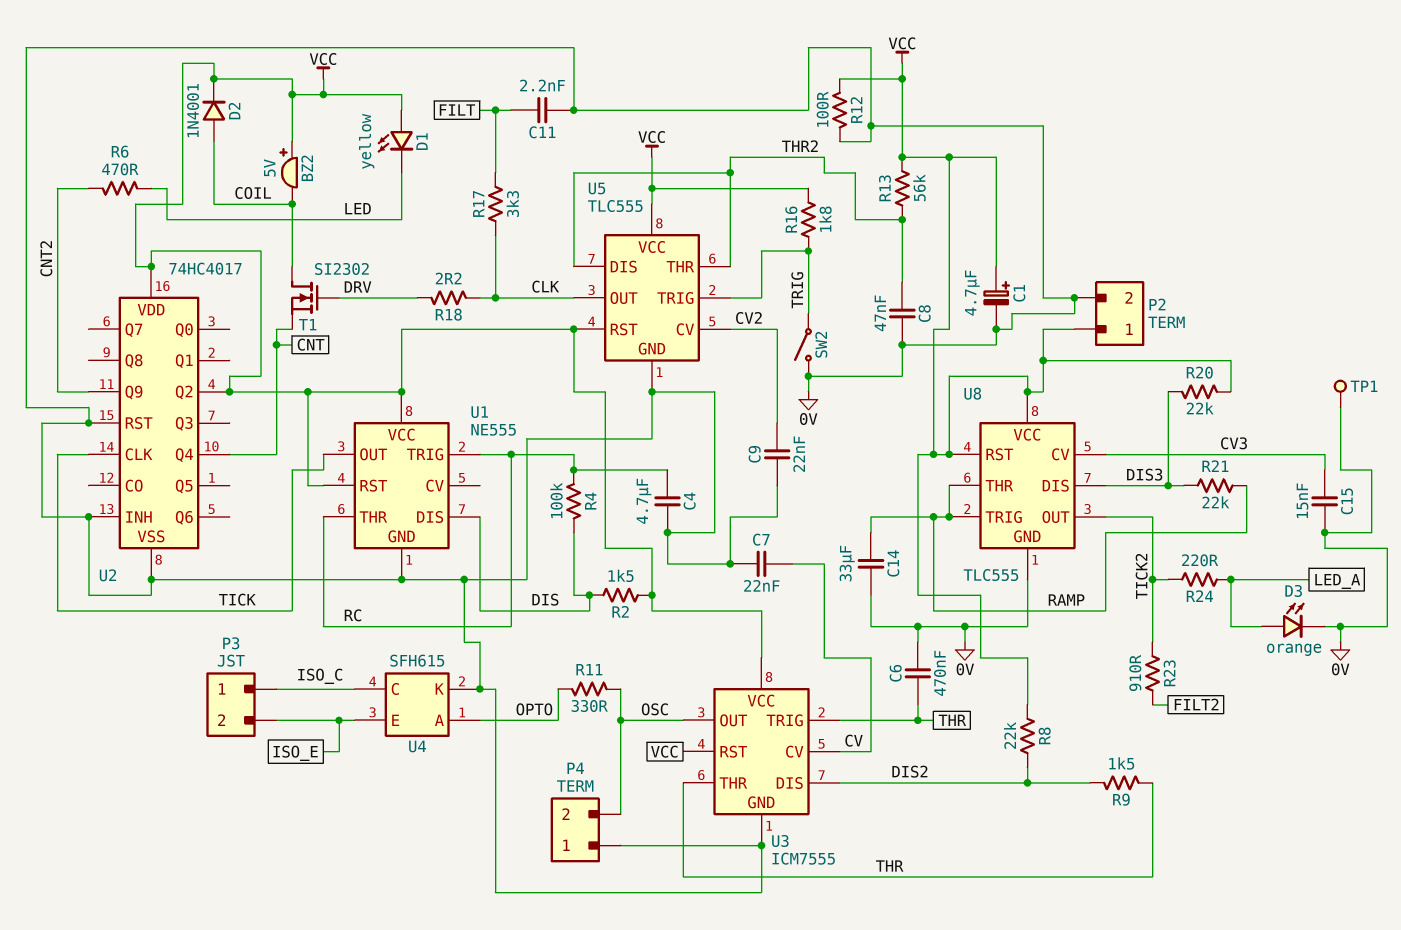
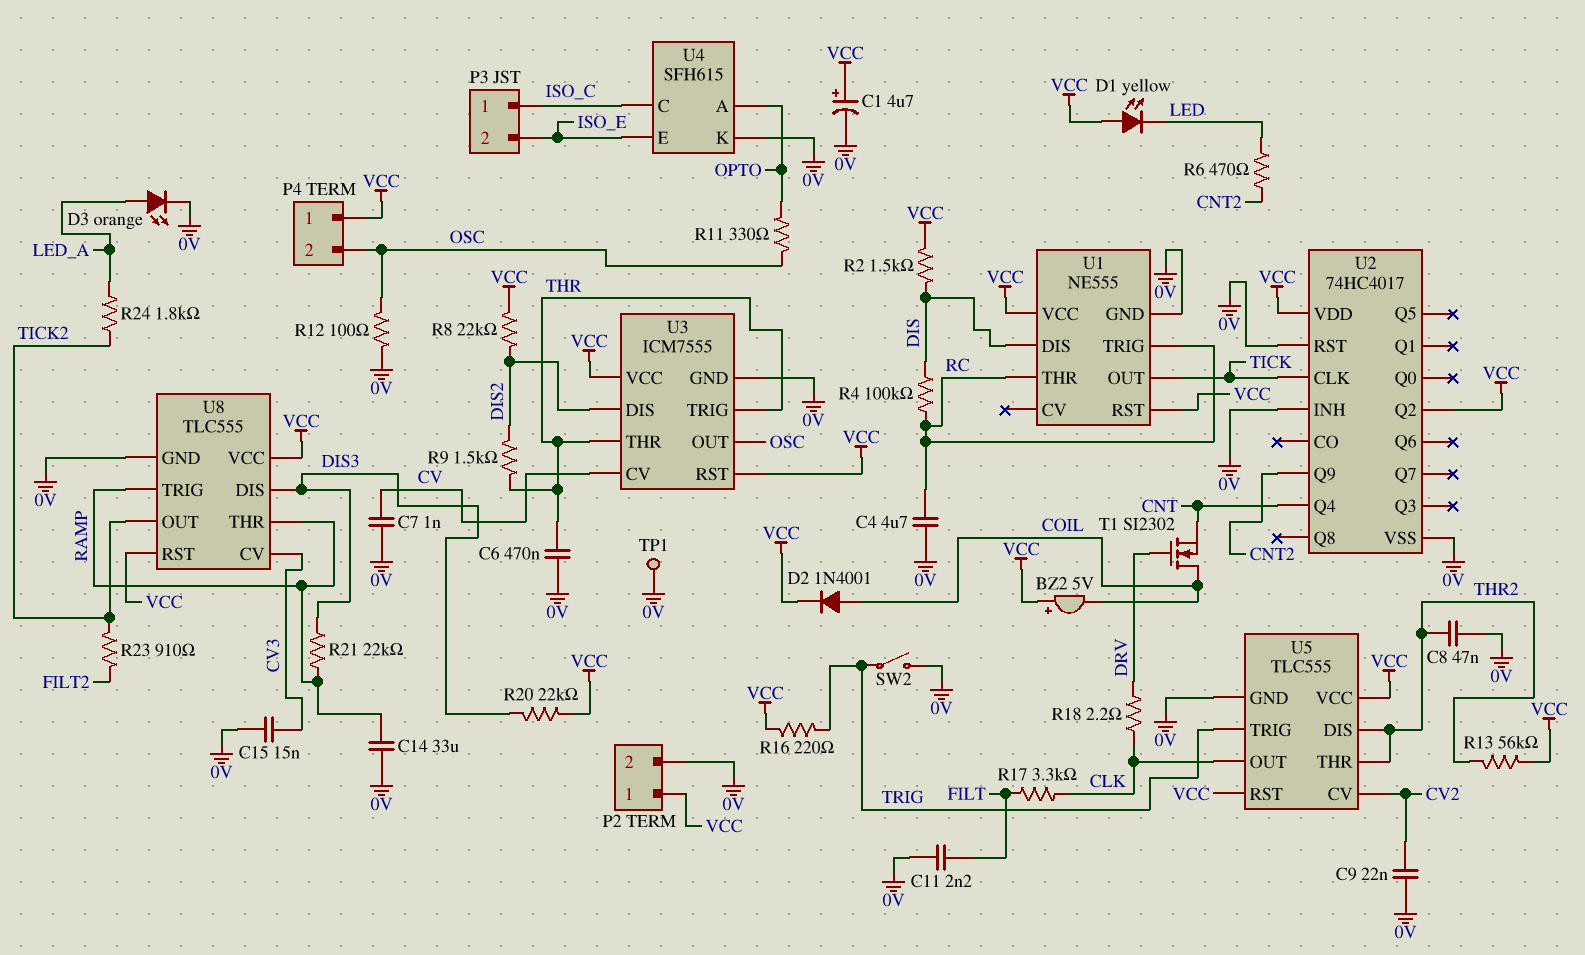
C7: 22nF (0V, CV) -> 1nF (0V, CV)
P4 pin 1: 0V -> VCC
R12: 100 (0V, VCC) -> 100 (0V, OSC)
R16: 1.8k (TRIG, VCC) -> 220 (TRIG, VCC)
R24: 220 (LED_A, TICK2) -> 1.8k (LED_A, TICK2)

